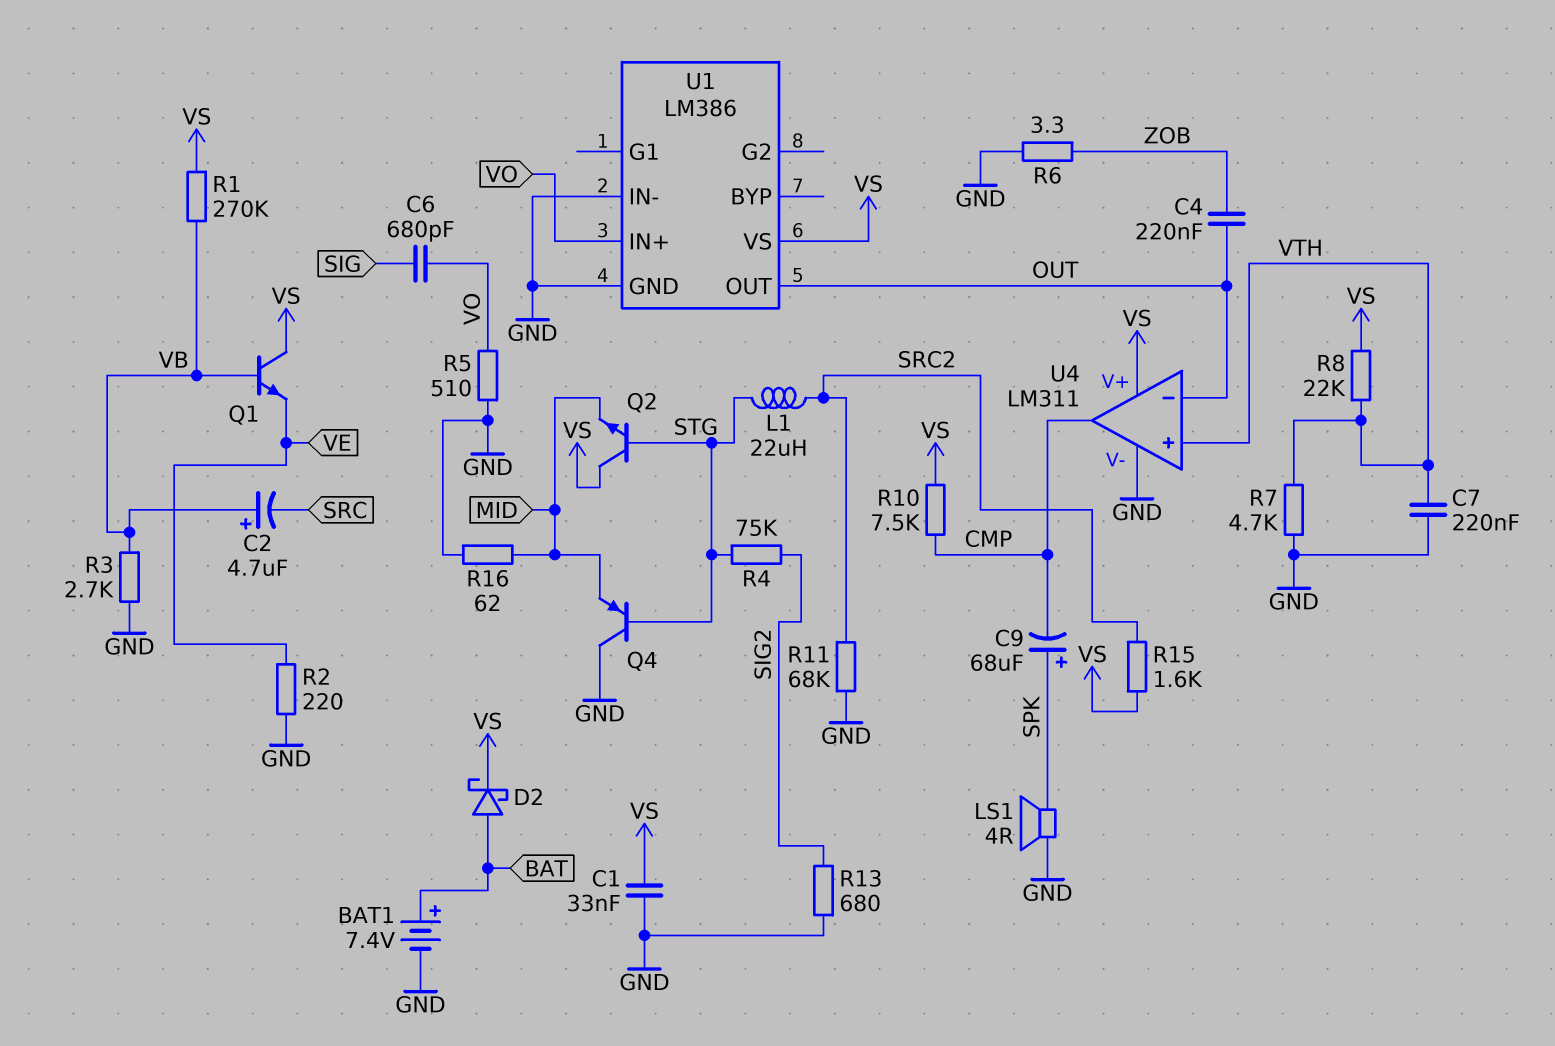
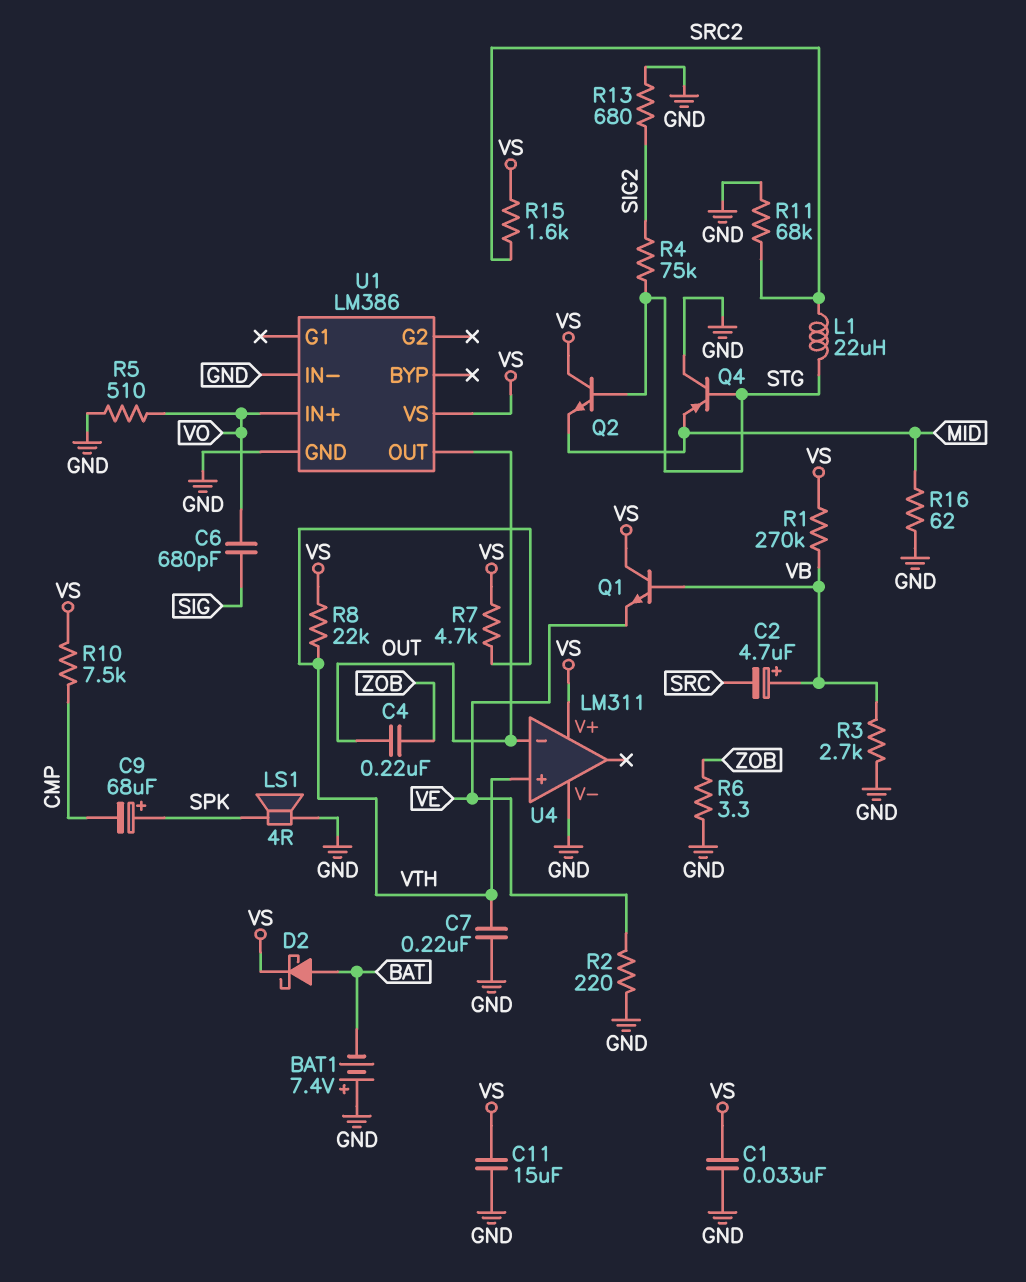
BAT1: 7.4V (plus BAT, minus GND) -> 7.4V (plus GND, minus BAT)
C11: none -> 15uF (GND, VS)
R7: 4.7k (GND, VTH) -> 4.7k (VS, VTH)
U4 pin out: CMP -> none

